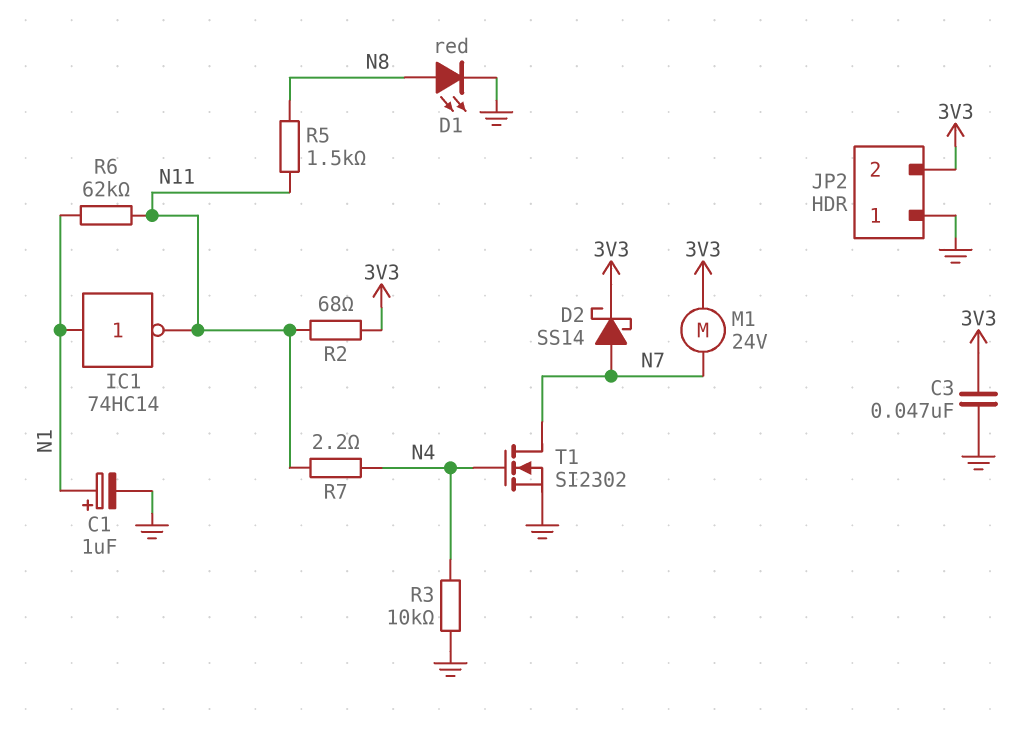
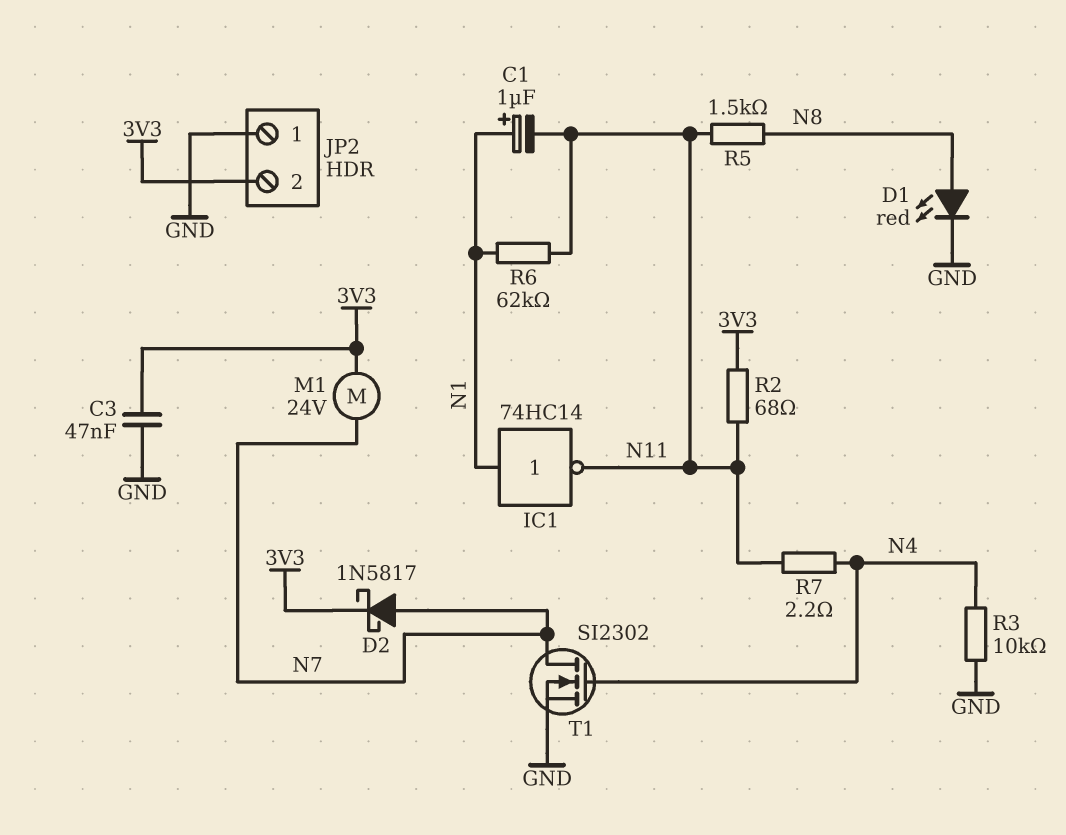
C1: 1uF (plus N1, minus GND) -> 1uF (plus N1, minus N11)
D2: schottky SS14 (A N7, K 3V3) -> schottky 1N5817 (A N7, K 3V3)

